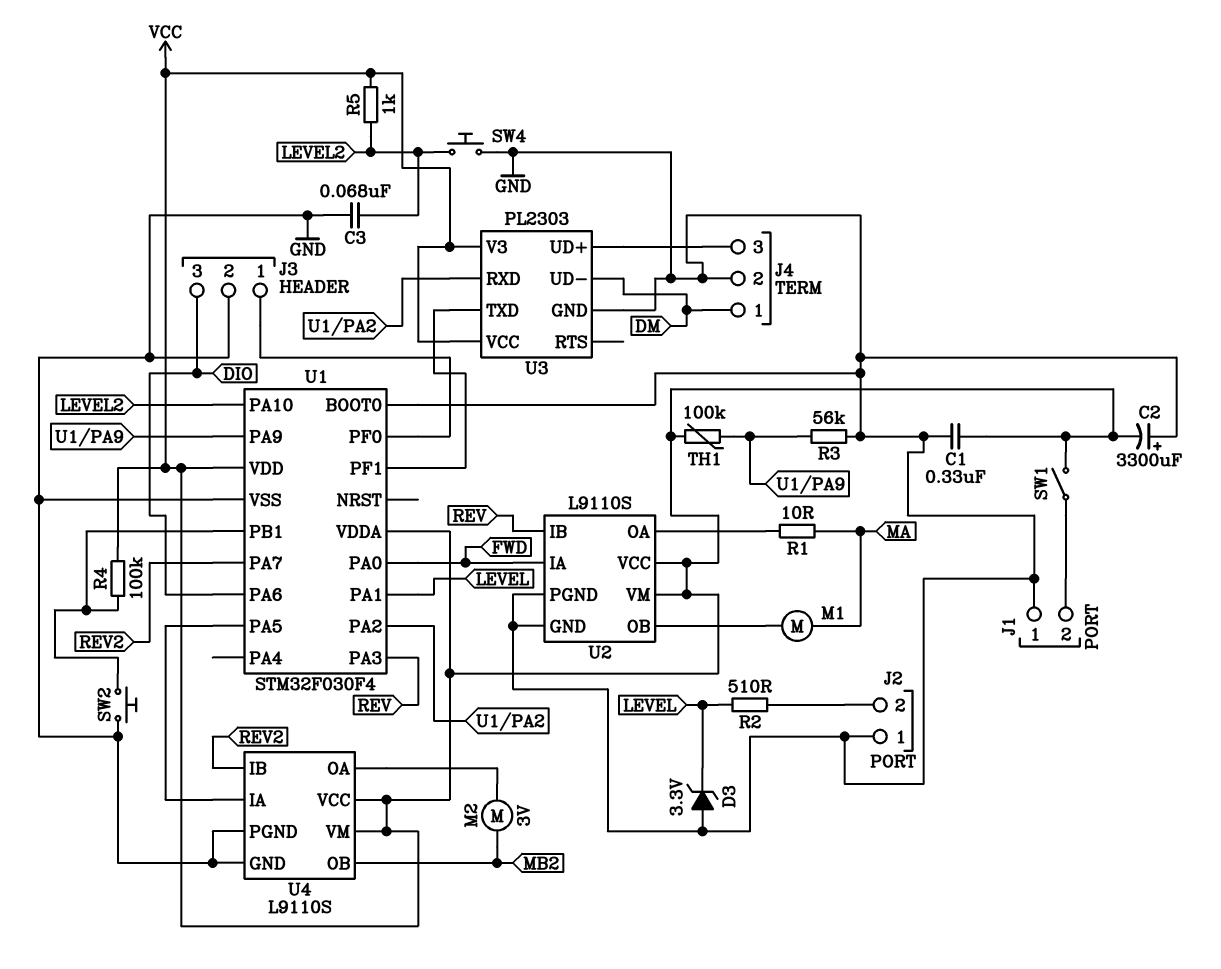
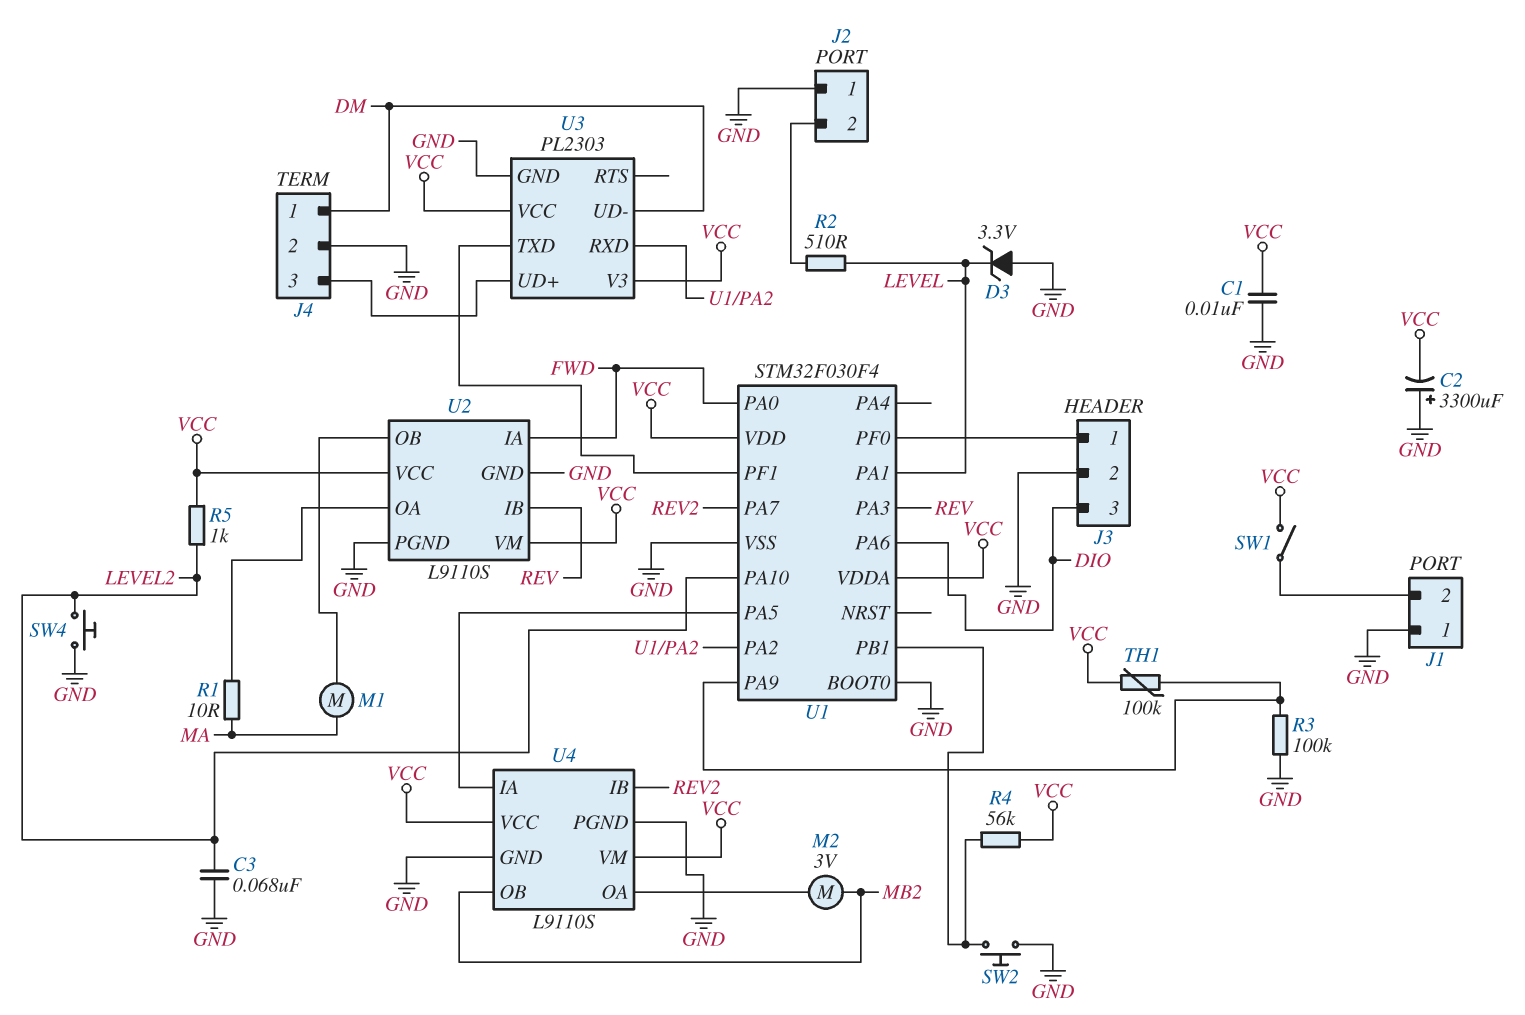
C1: 330nF (GND, VCC) -> 10nF (GND, VCC)
R3: 56k (GND, U1/PA9) -> 100k (GND, U1/PA9)
R4: 100k (U1/PB1, VCC) -> 56k (U1/PB1, VCC)

